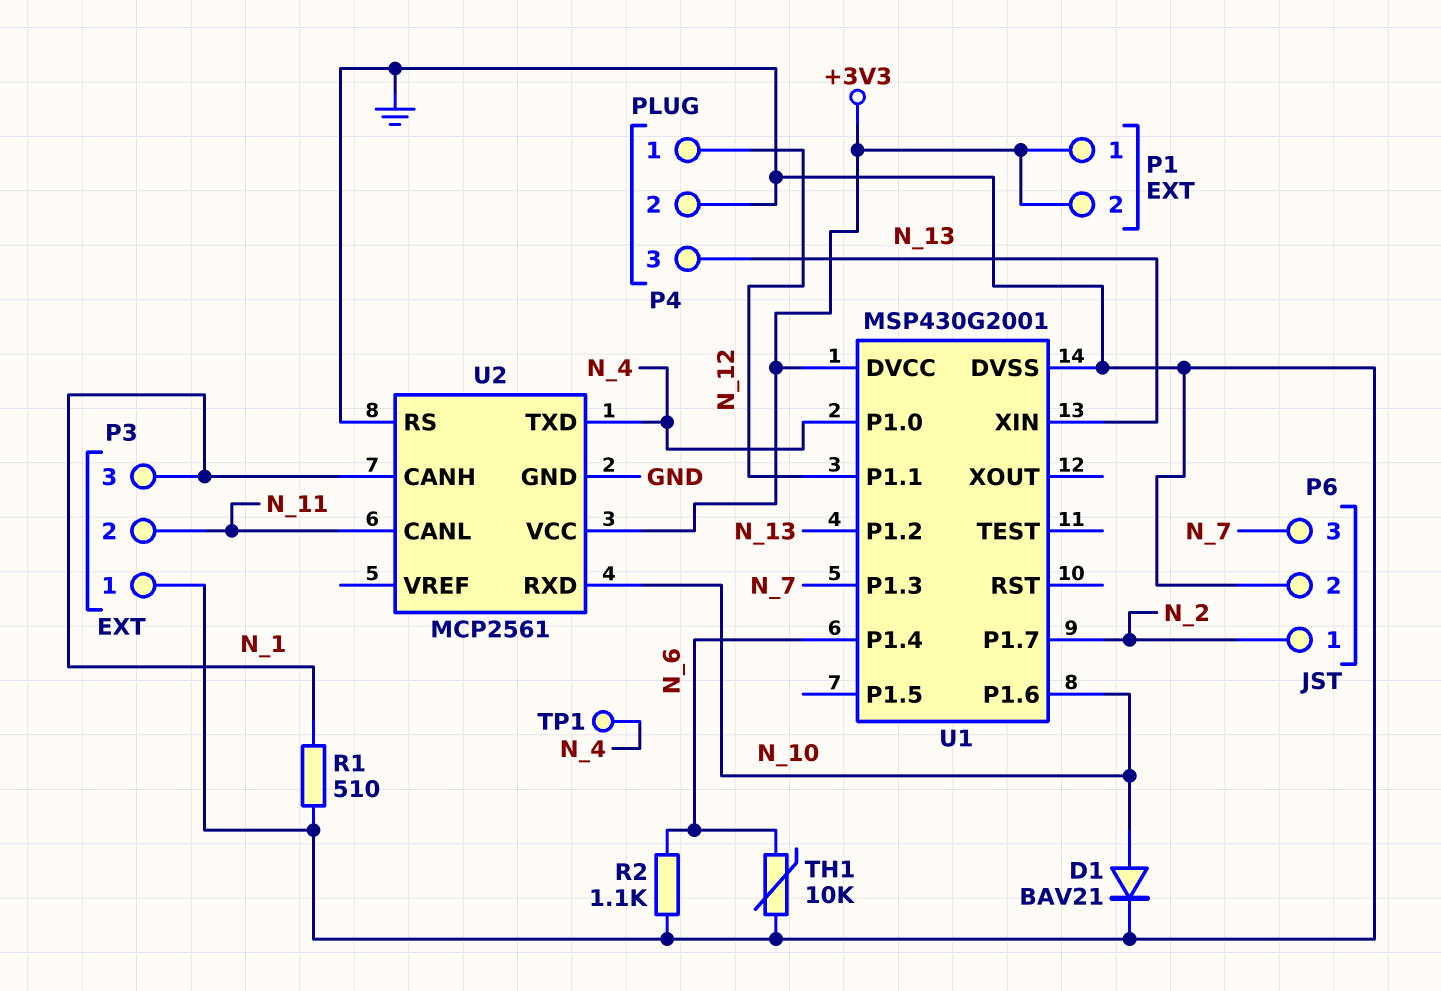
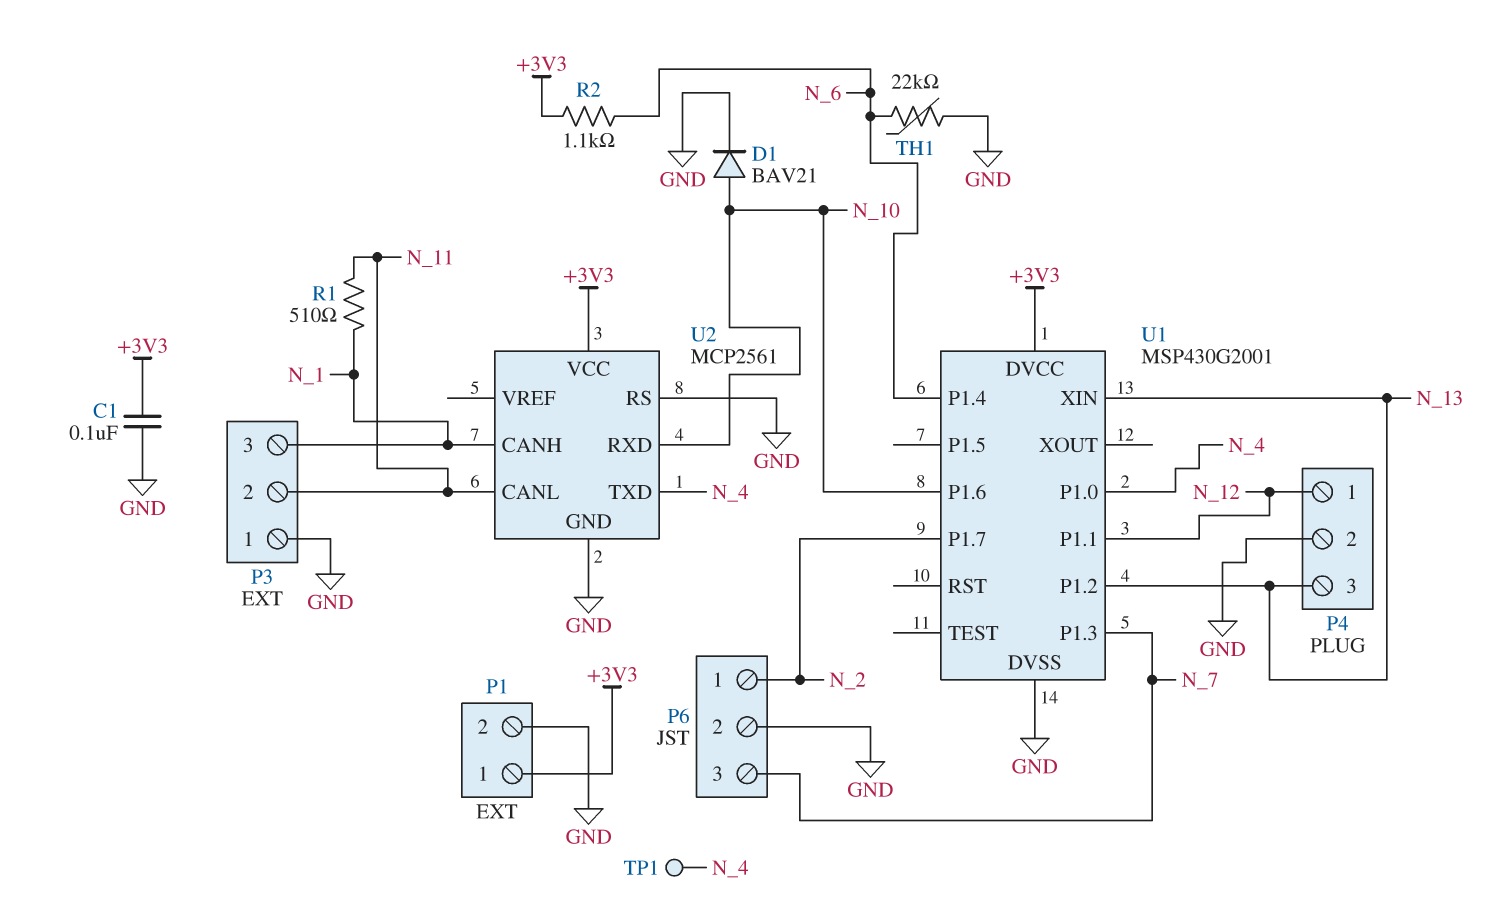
C1: none -> 100nF (+3V3, GND)
P1 pin 2: +3V3 -> GND
R1: 510 (GND, N_1) -> 510 (N_1, N_11)
R2: 1.1k (GND, N_6) -> 1.1k (+3V3, N_6)
TH1: 10k (GND, N_6) -> 22k (GND, N_6)

